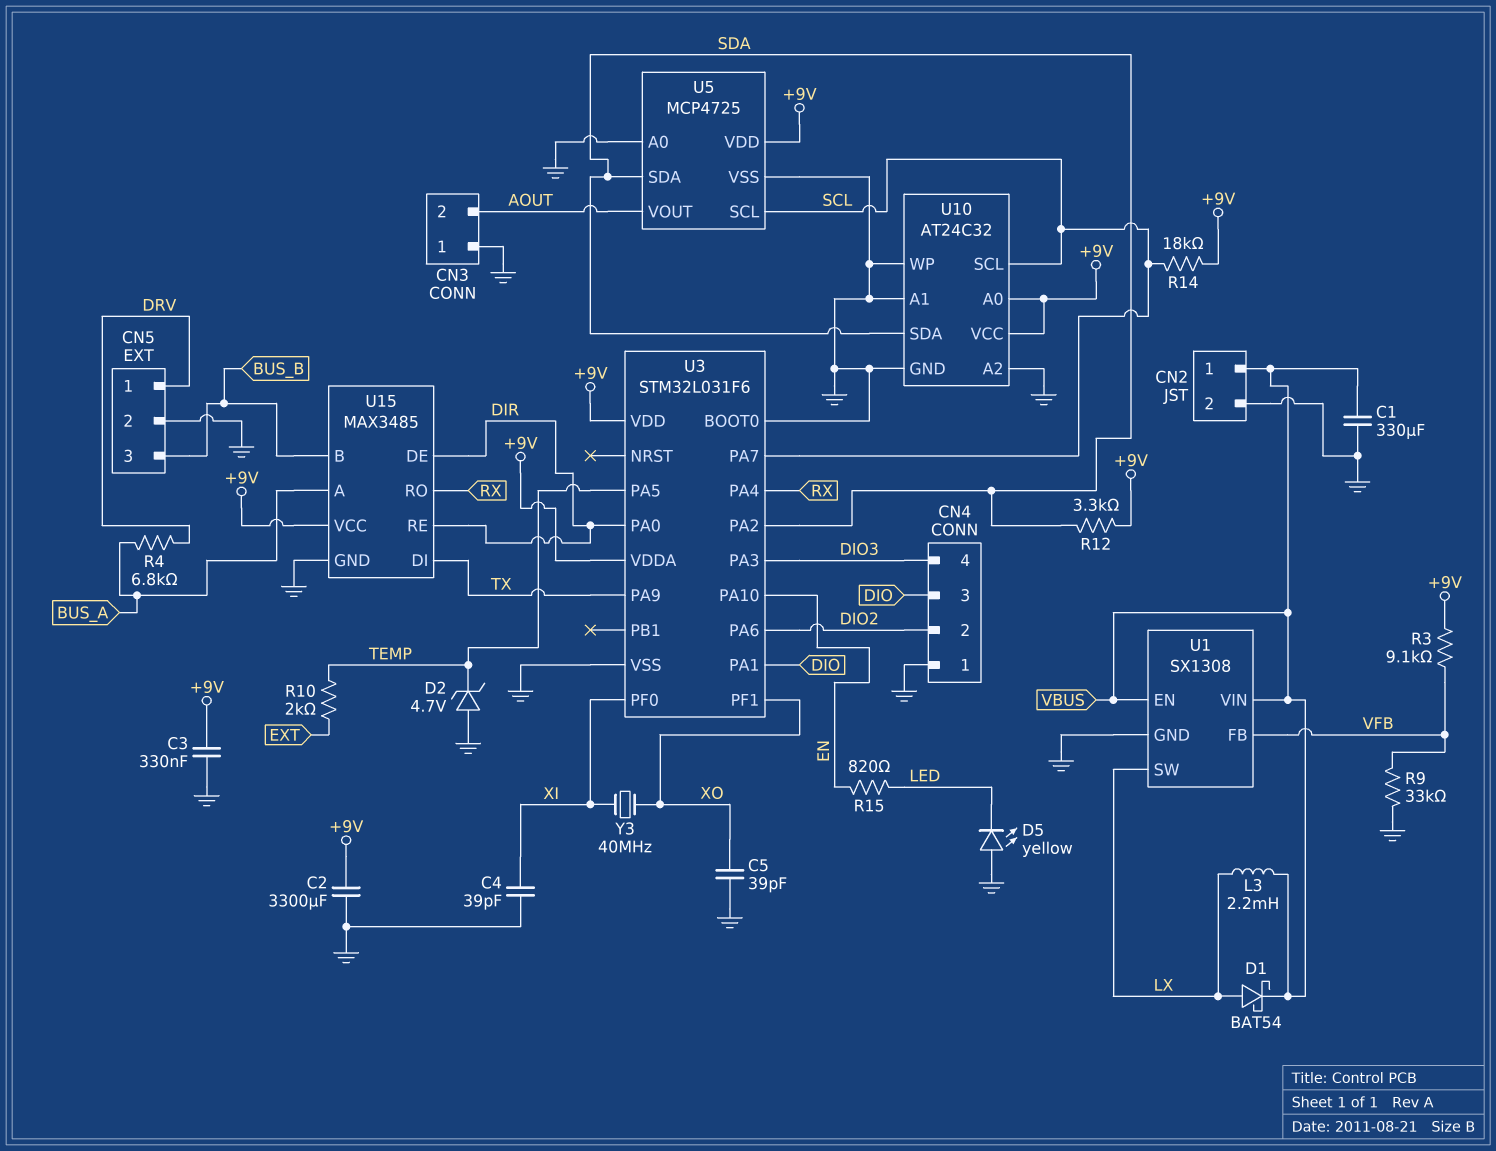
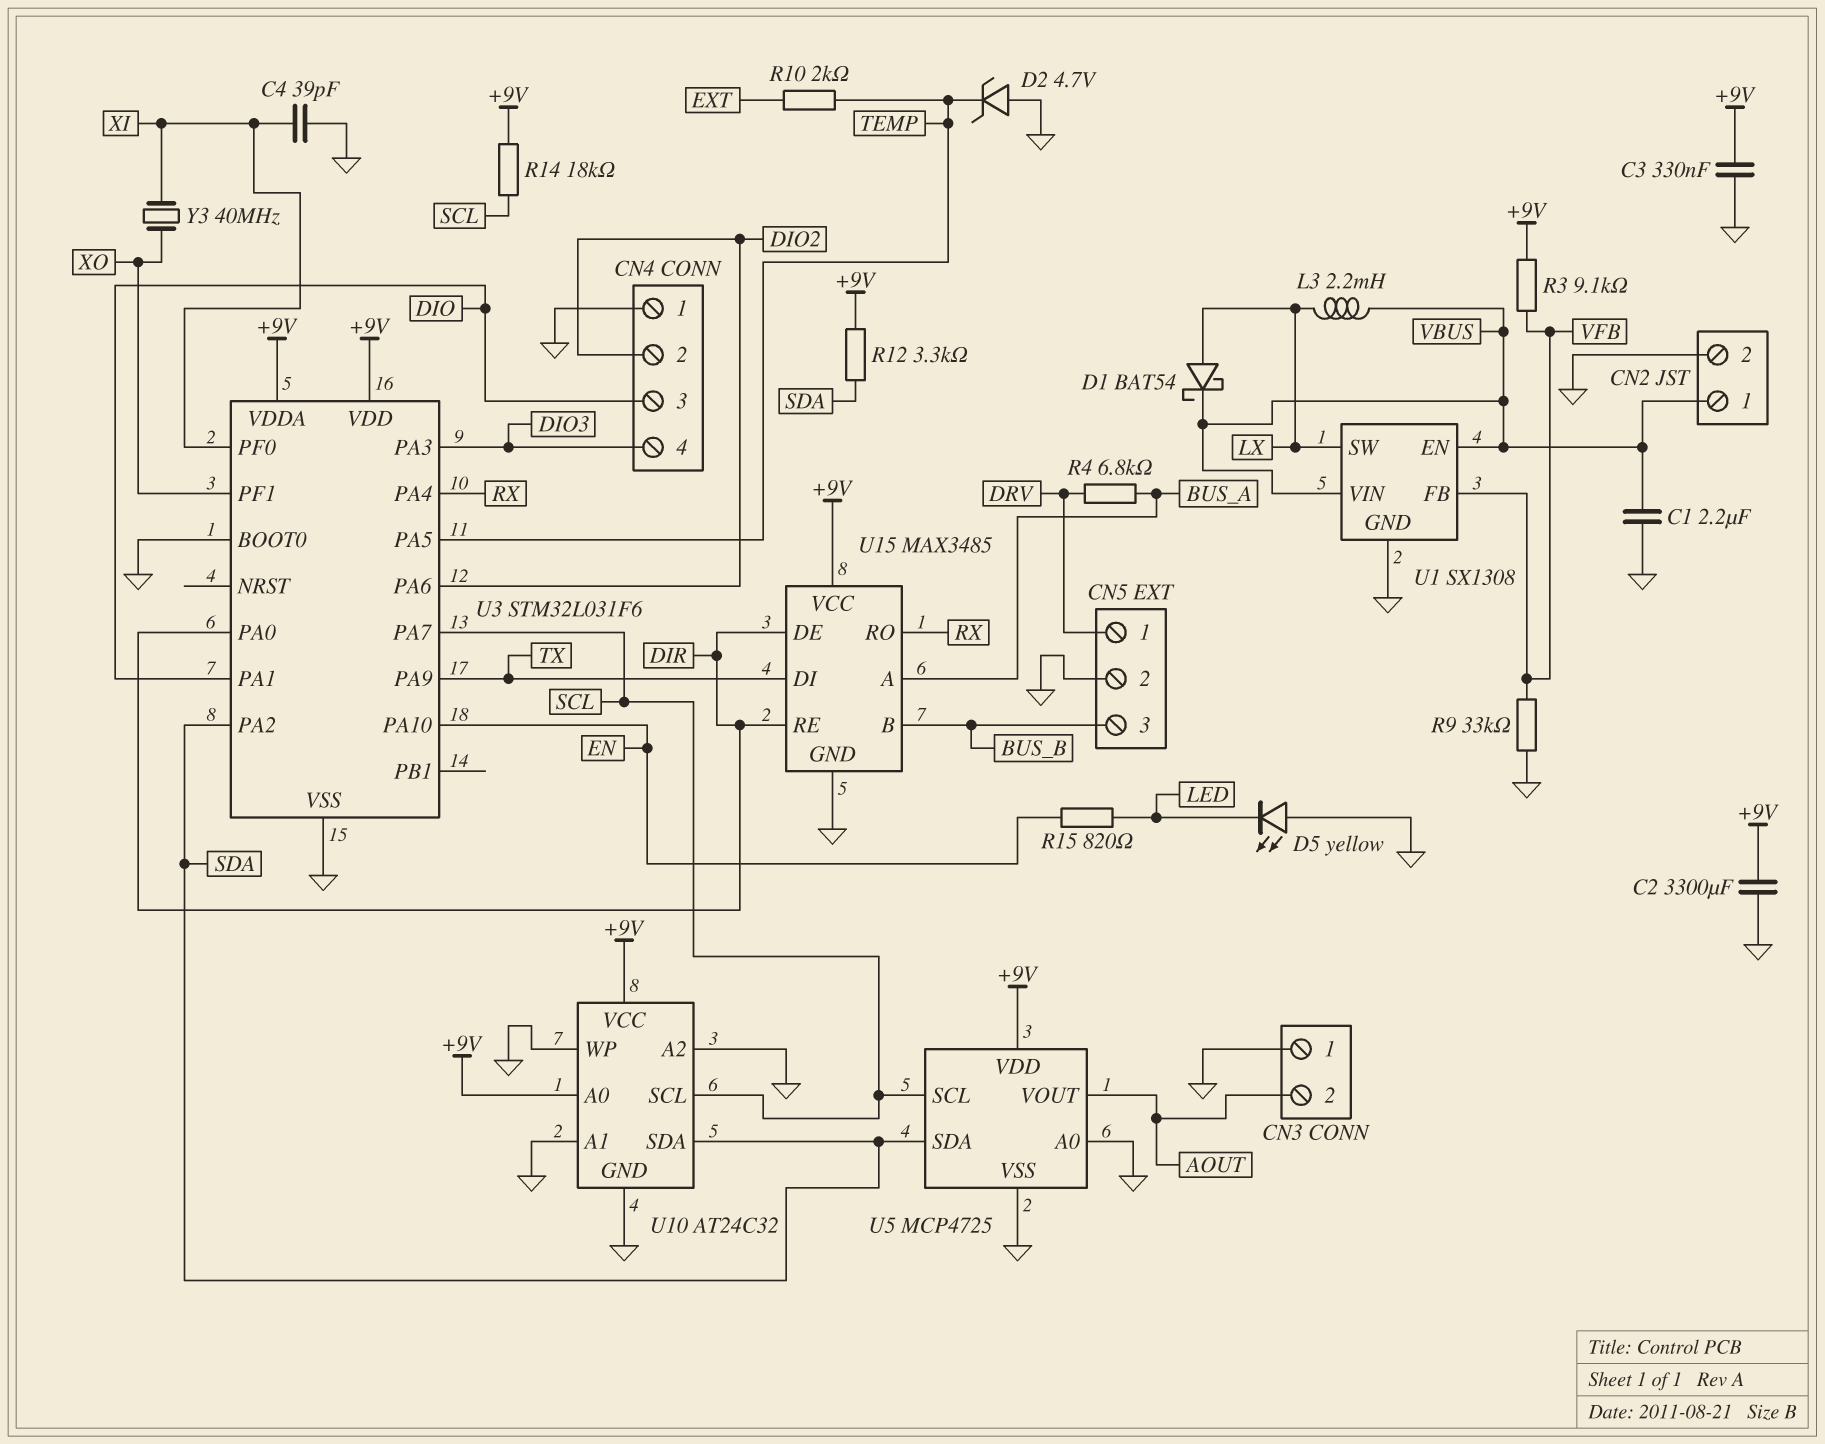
C1: 330uF (GND, VBUS) -> 2.2uF (GND, VBUS)
C5: 39pF (GND, XO) -> none

